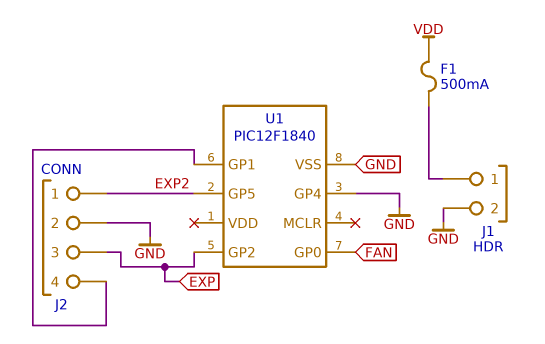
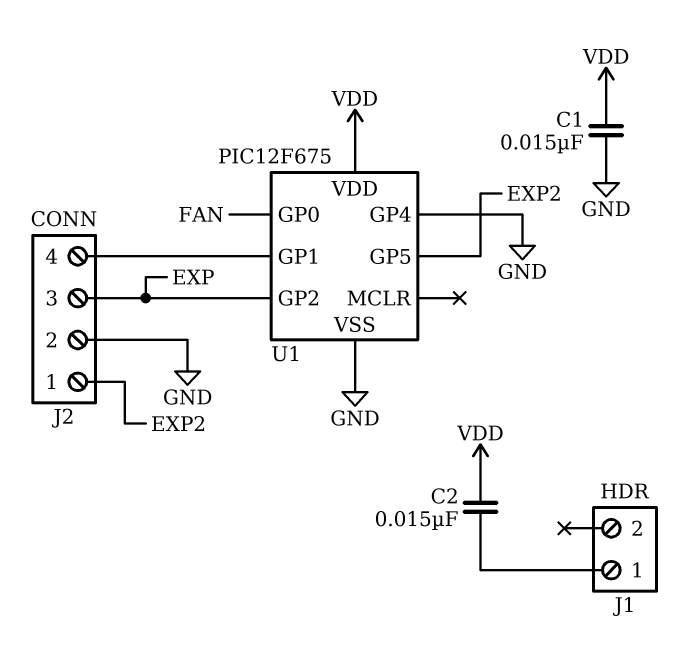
C1: none -> 15nF (GND, VDD)
C2: none -> 15nF (J1/1, VDD)
F1: 500mA (J1/1, VDD) -> none
J1 pin 2: GND -> none
U1: PIC12F1840 -> PIC12F675
U1 pin VDD: none -> VDD

